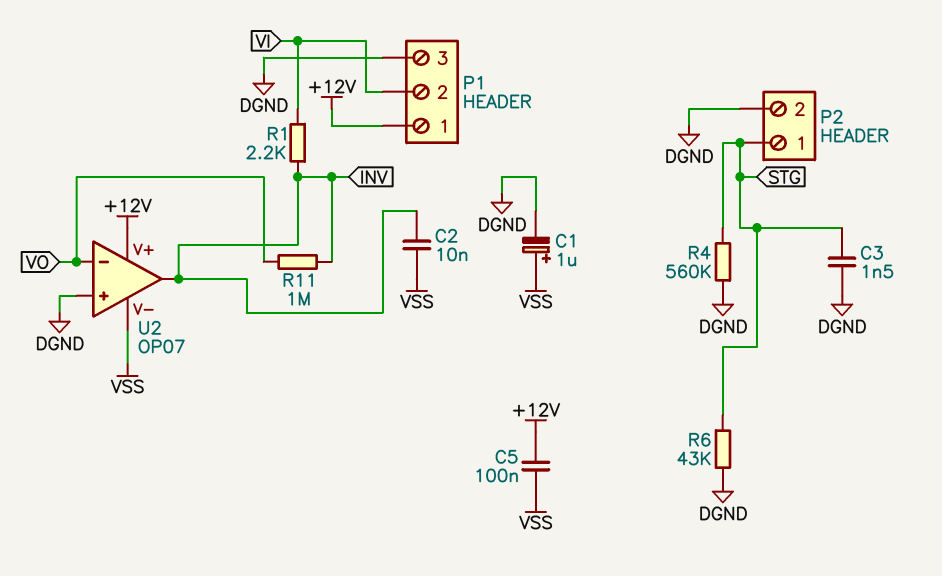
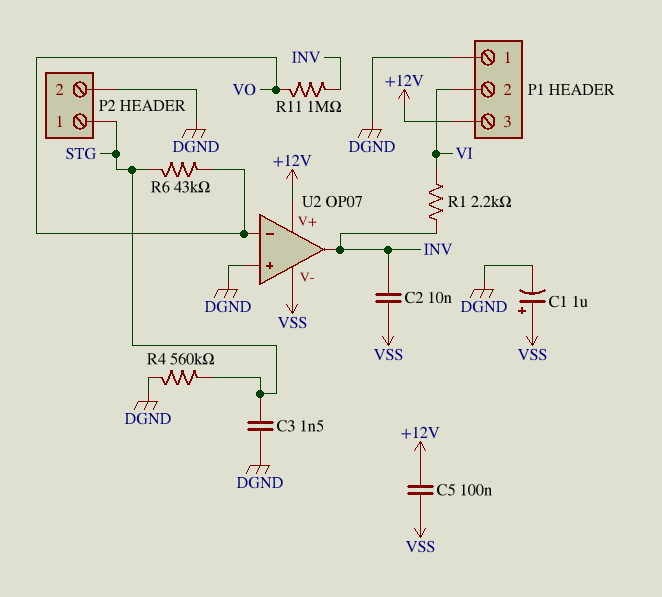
P1 pin 1: +12V -> DGND
P1 pin 3: DGND -> +12V
R6: 43k (DGND, STG) -> 43k (STG, VO)

